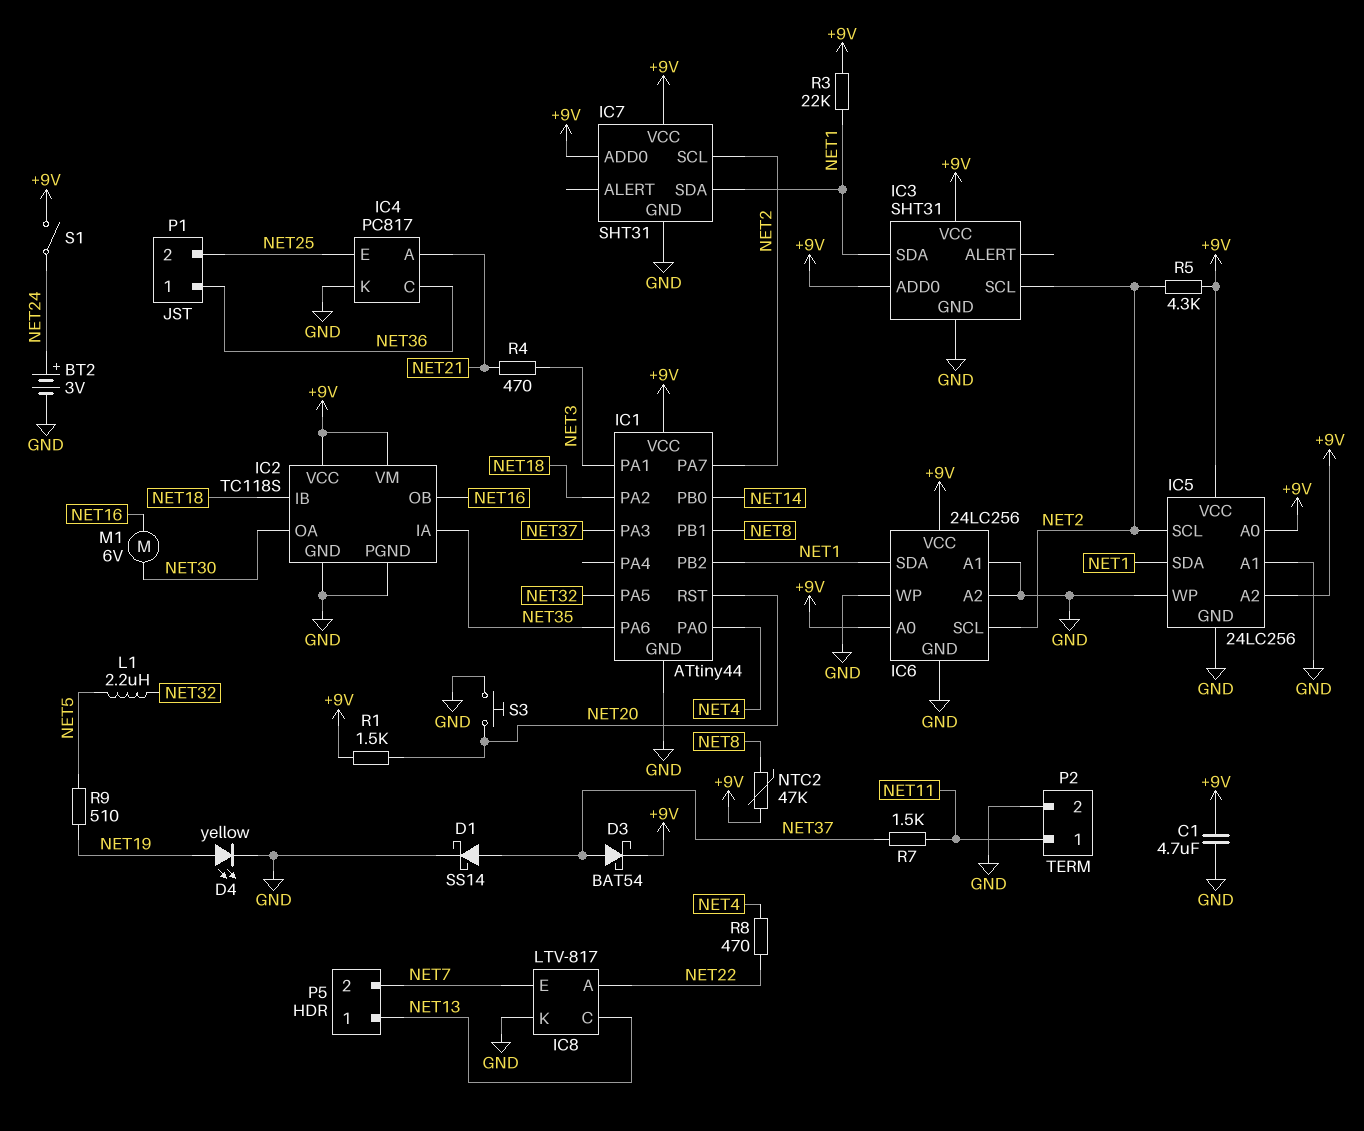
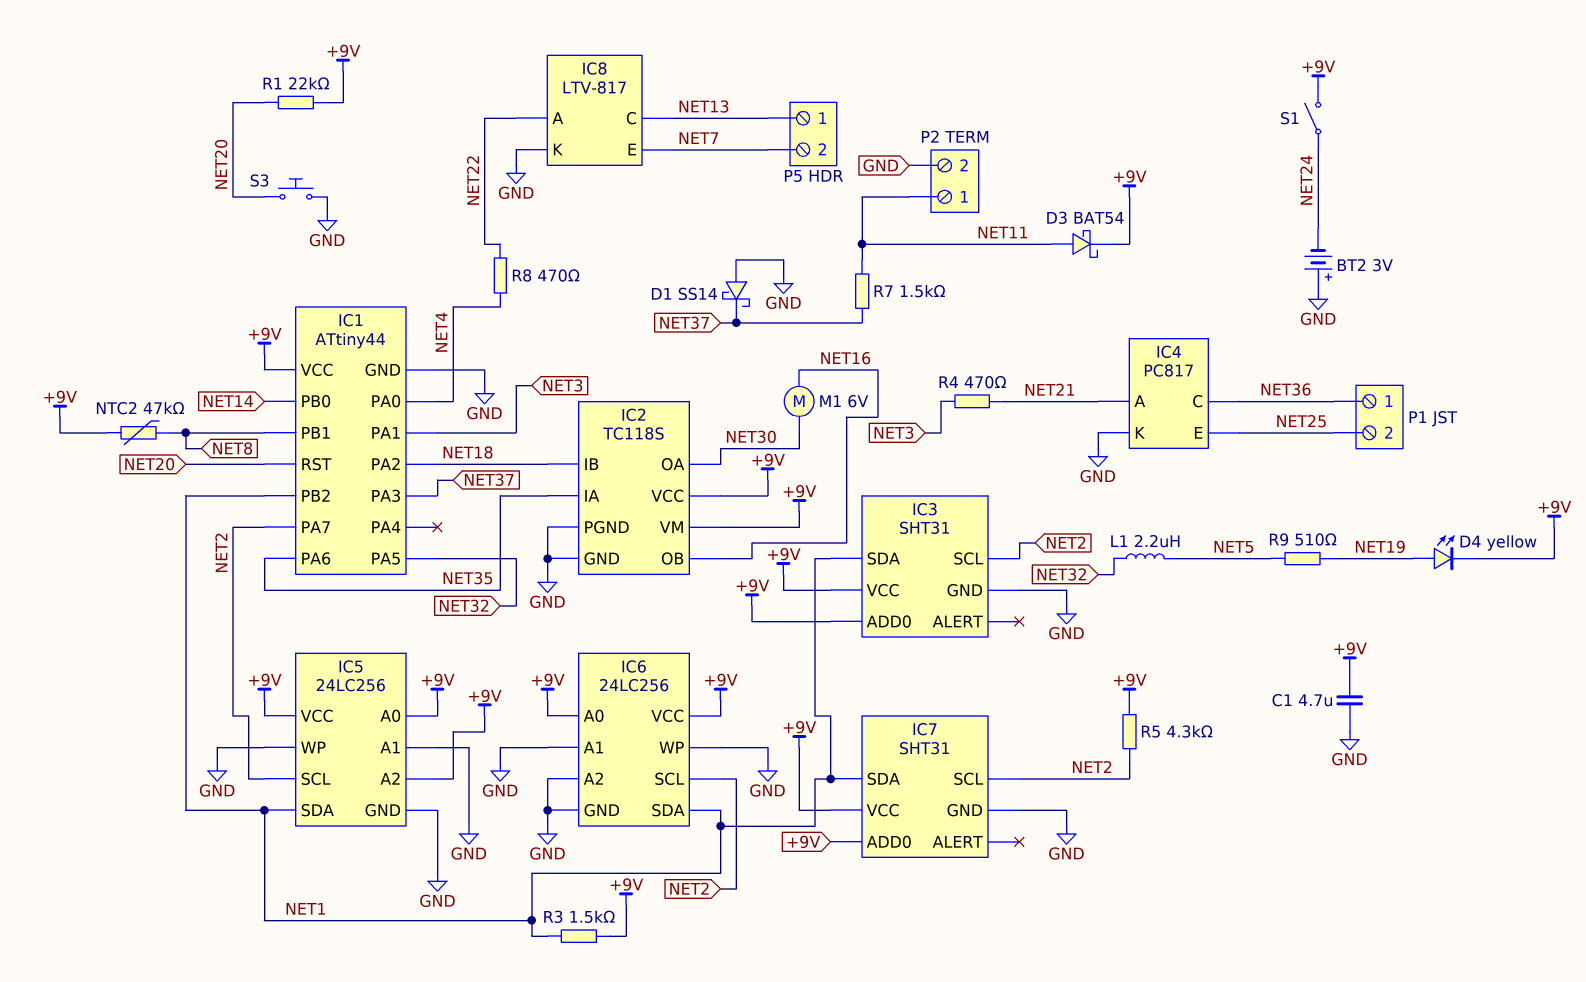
BT2: 3V (plus NET24, minus GND) -> 3V (plus GND, minus NET24)
D1: schottky SS14 (A NET37, K GND) -> schottky SS14 (A GND, K NET37)
D3: schottky BAT54 (A NET37, K +9V) -> schottky BAT54 (A NET11, K +9V)
D4: LED yellow (A NET19, K GND) -> LED yellow (A NET19, K +9V)
R1: 1.5k (+9V, NET20) -> 22k (+9V, NET20)
R3: 22k (+9V, NET1) -> 1.5k (+9V, NET1)

